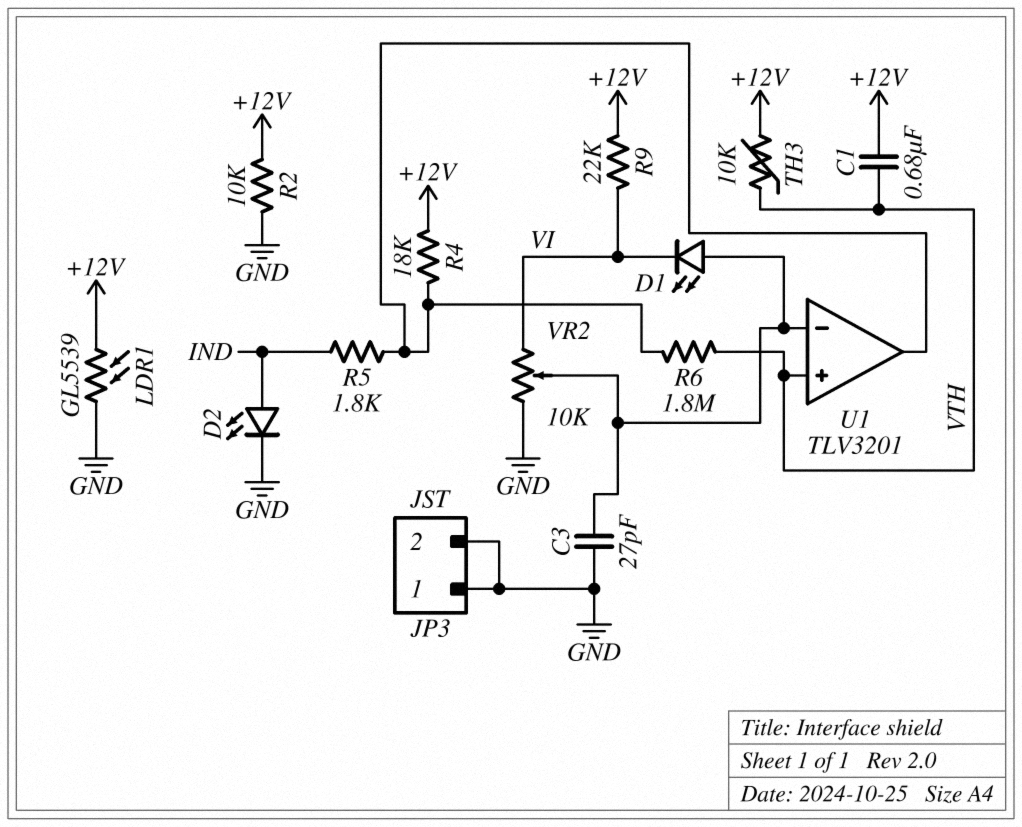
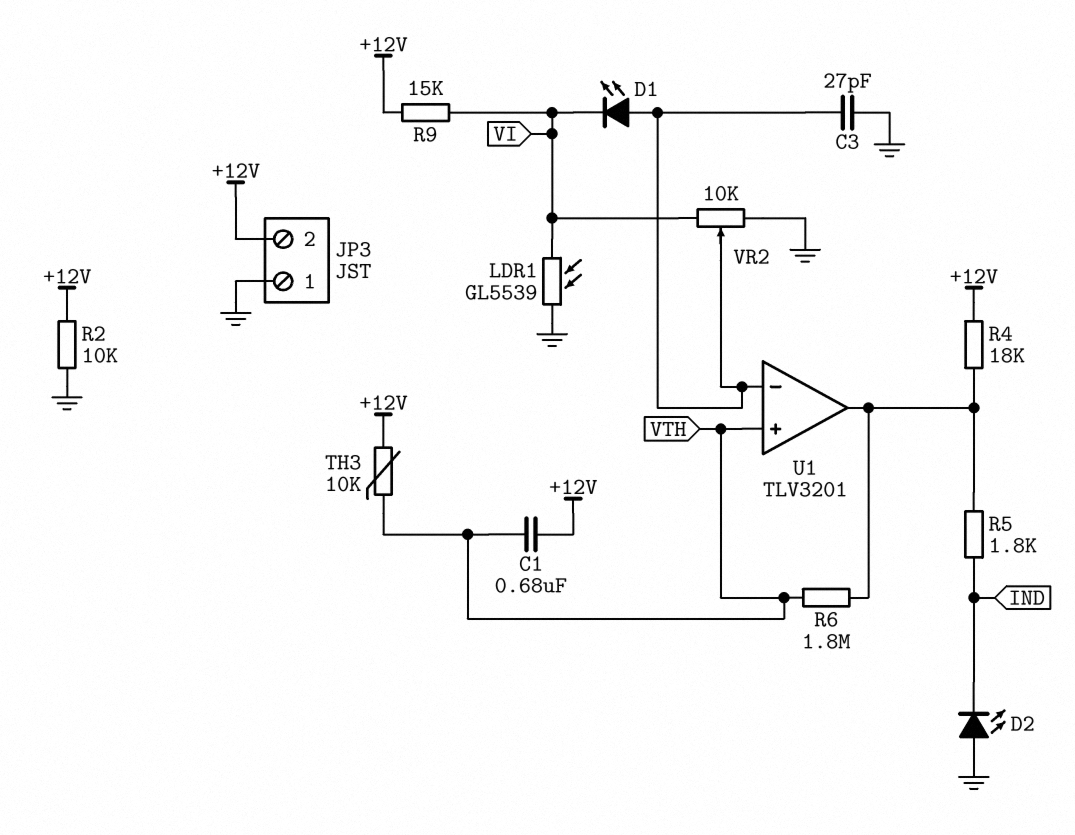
D2: LED (A IND, K GND) -> LED (A GND, K IND)
JP3 pin 2: GND -> +12V
LDR1: GL5539 (+12V, GND) -> GL5539 (GND, VI)
R9: 22k (+12V, VI) -> 15k (+12V, VI)

